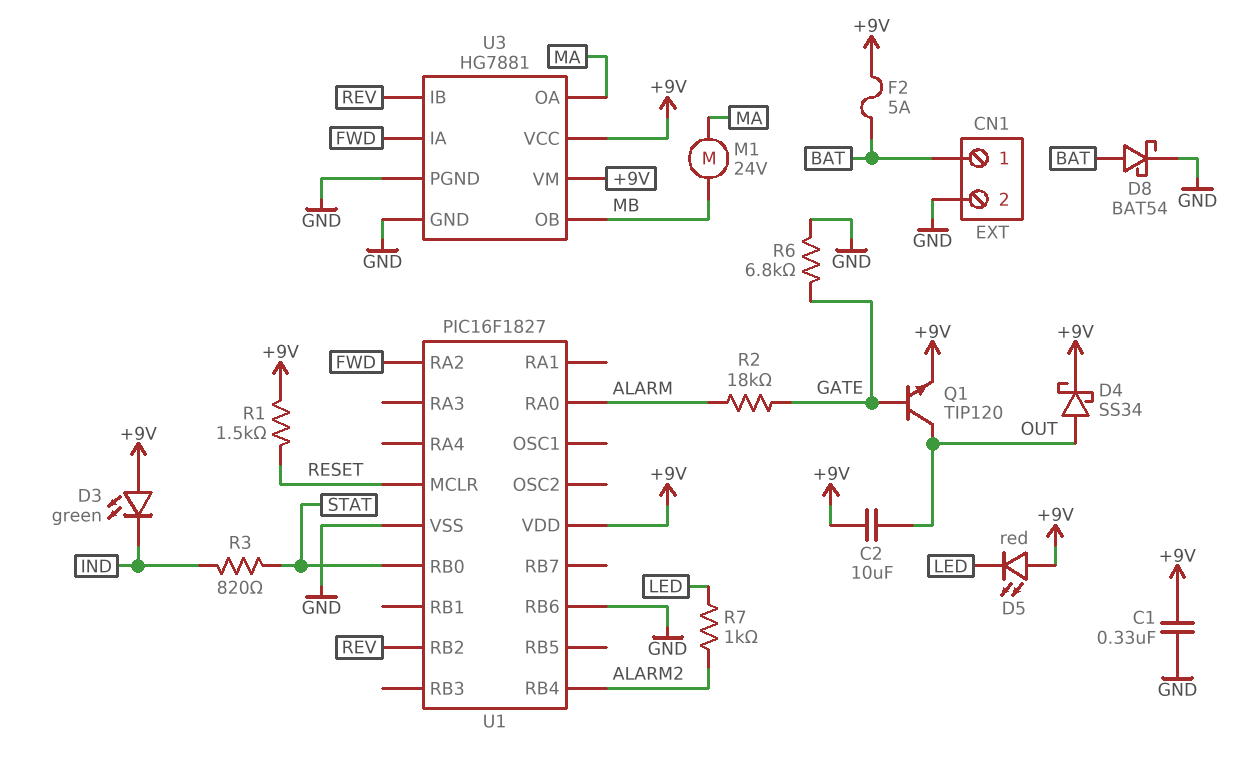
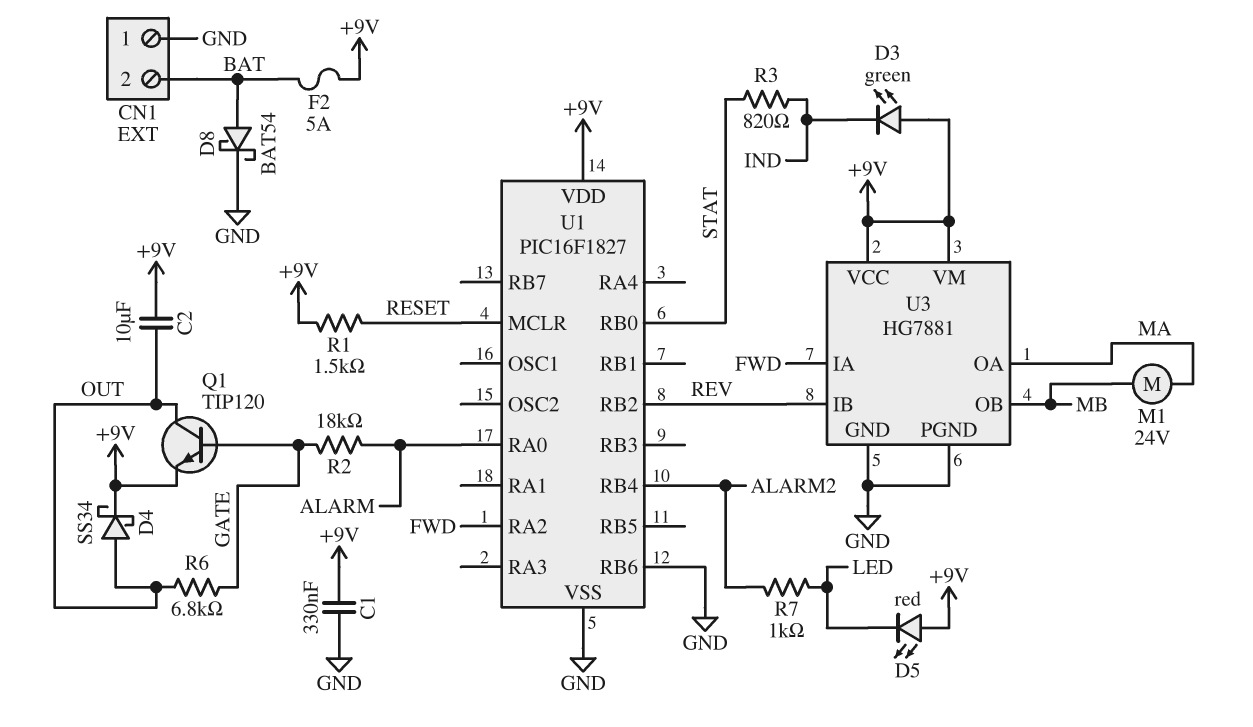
CN1 pin 1: BAT -> GND
CN1 pin 2: GND -> BAT
R6: 6.8k (GATE, GND) -> 6.8k (GATE, OUT)

